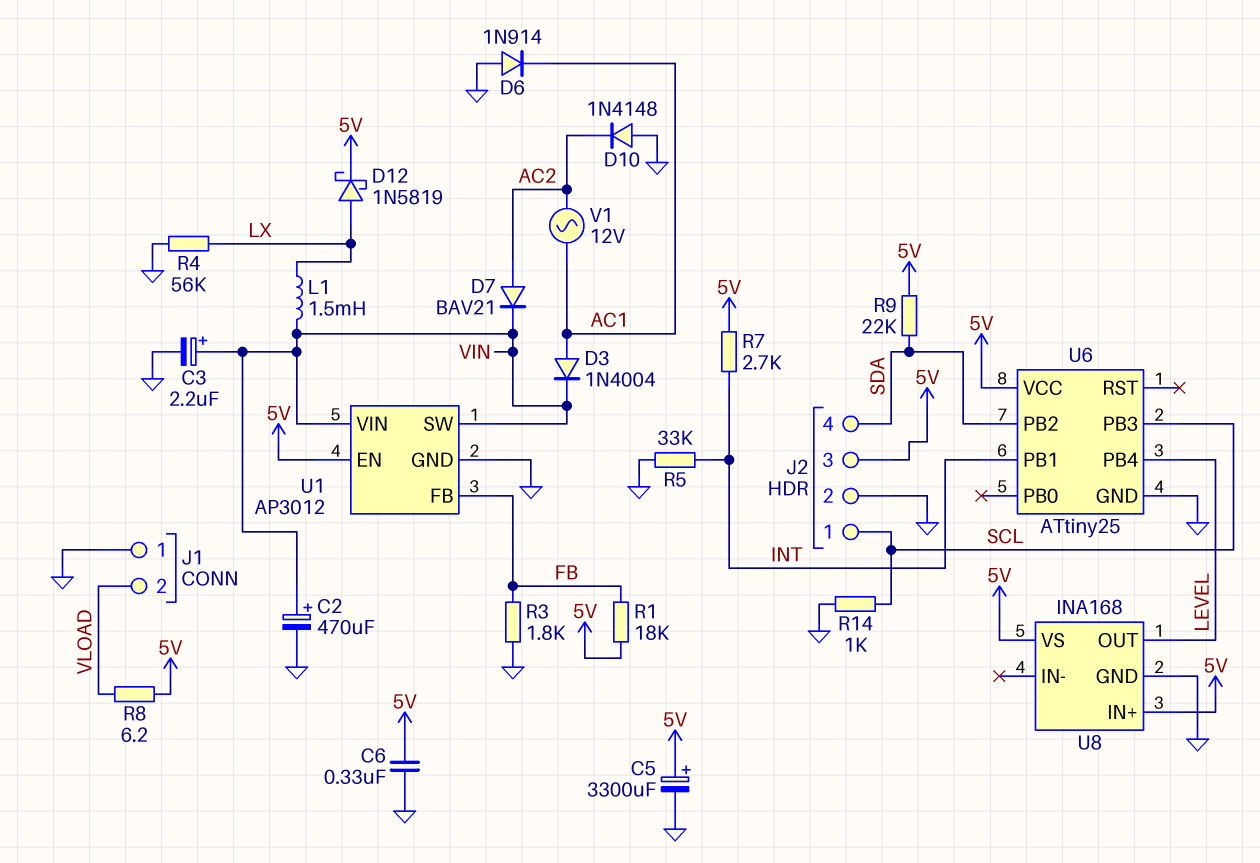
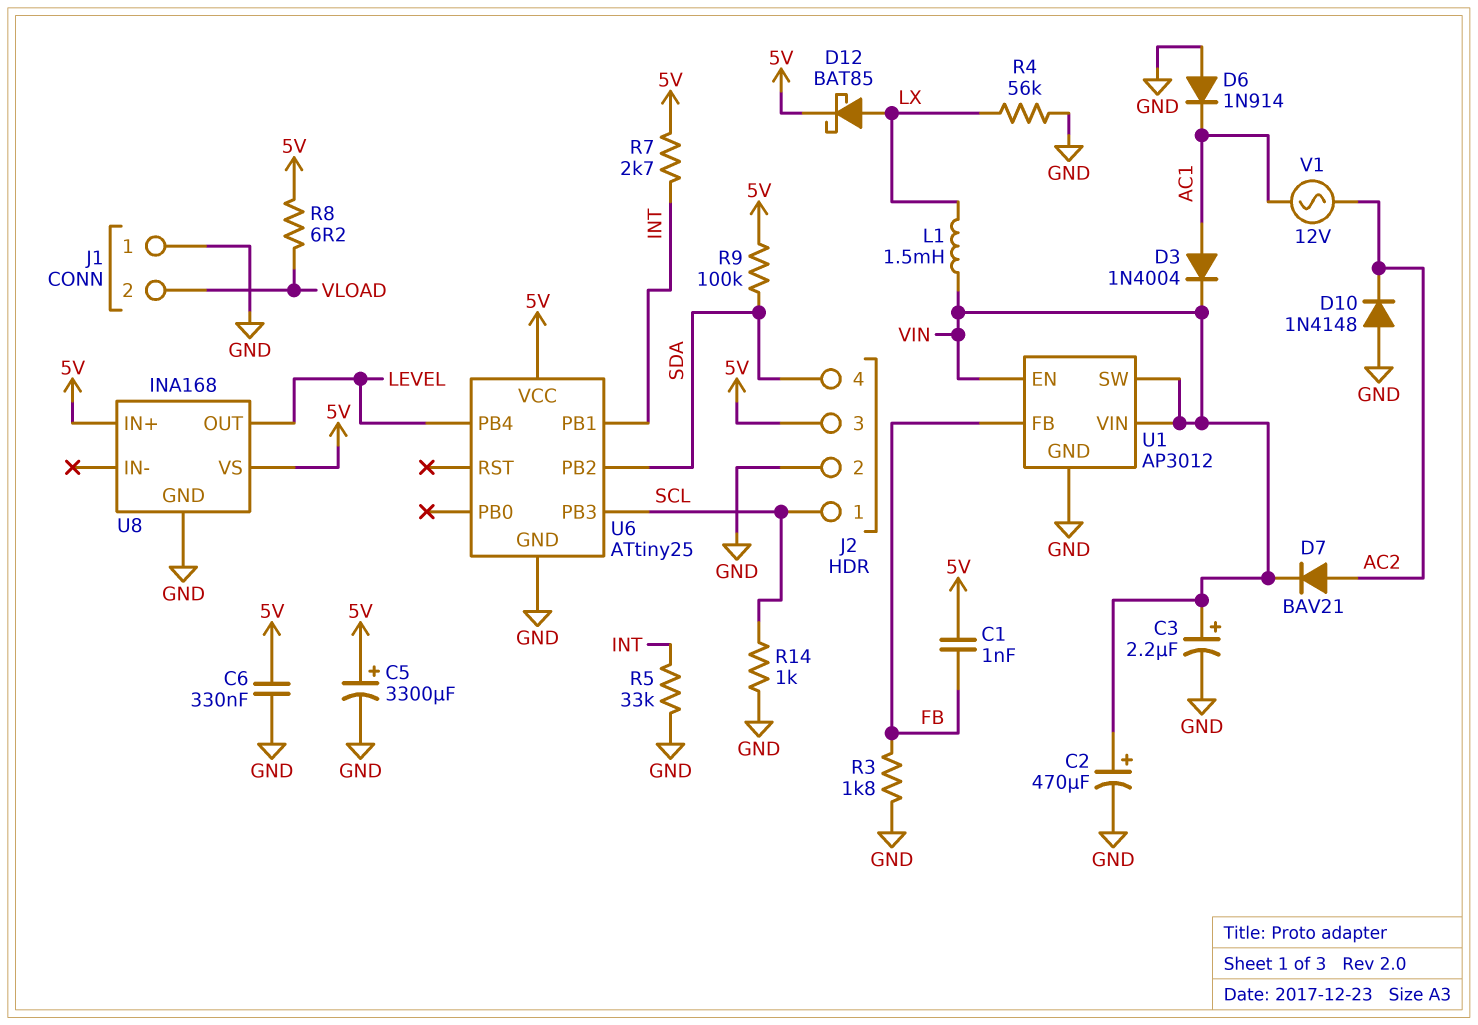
C1: none -> 1nF (5V, FB)
D12: schottky 1N5819 (A LX, K 5V) -> schottky BAT85 (A LX, K 5V)
R1: 18k (5V, FB) -> none
R9: 22k (5V, SDA) -> 100k (5V, SDA)
U1 pin EN: 5V -> VIN

